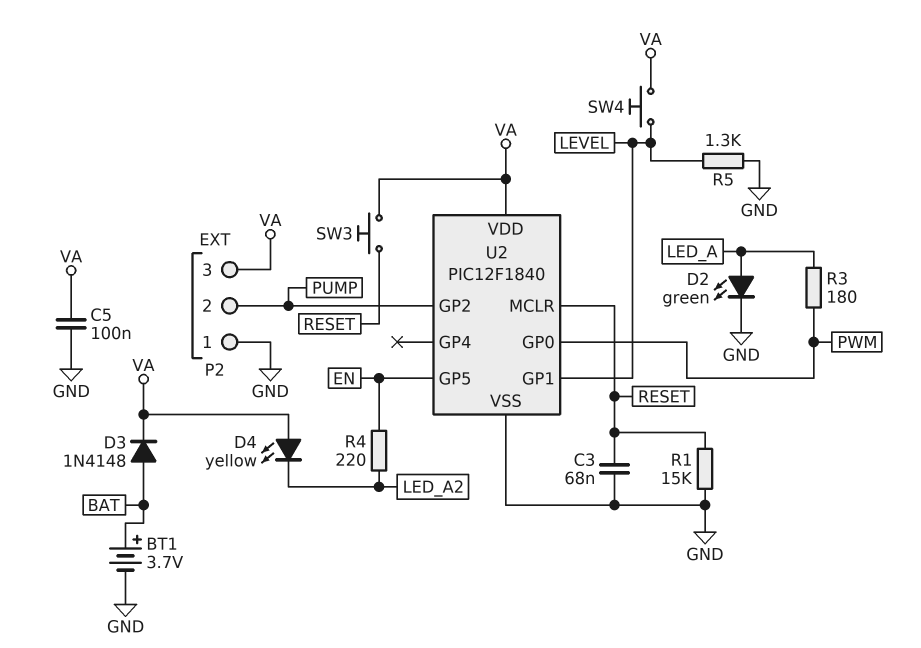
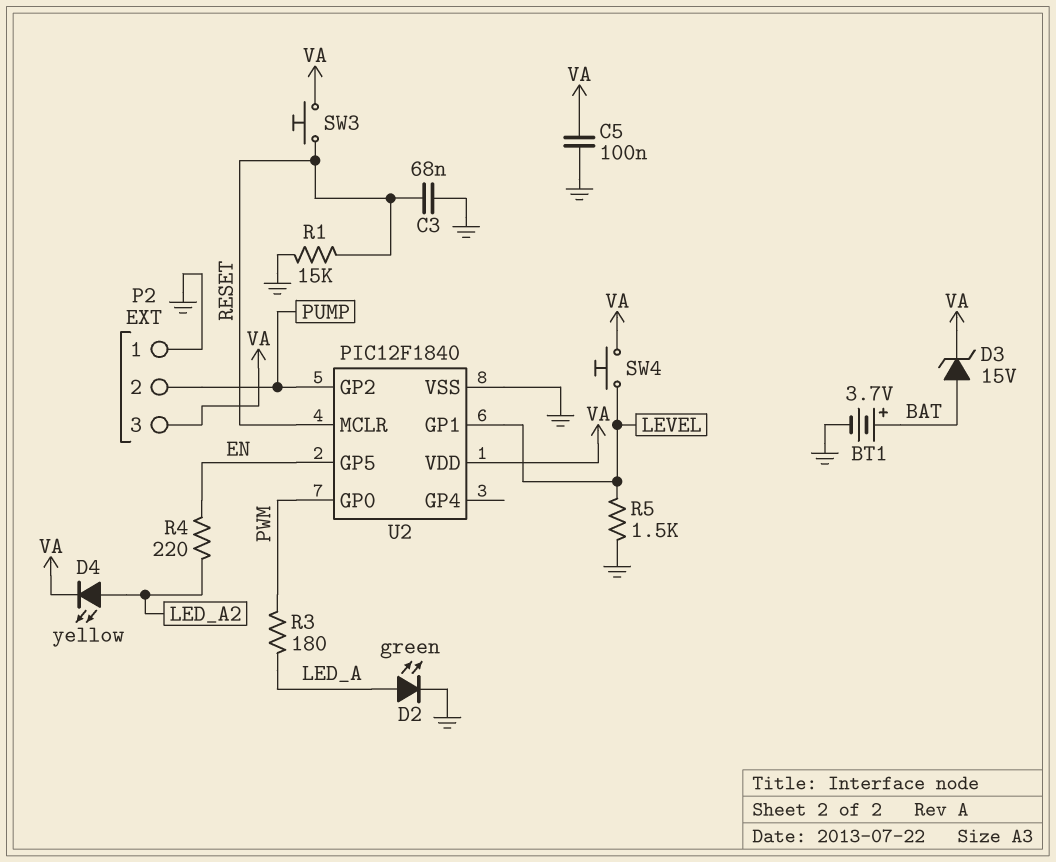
D3: diode 1N4148 (A BAT, K VA) -> zener 15V (A BAT, K VA)
D4: LED yellow (A VA, K LED_A2) -> LED yellow (A LED_A2, K VA)
R5: 1.3k (GND, LEVEL) -> 1.5k (GND, LEVEL)

